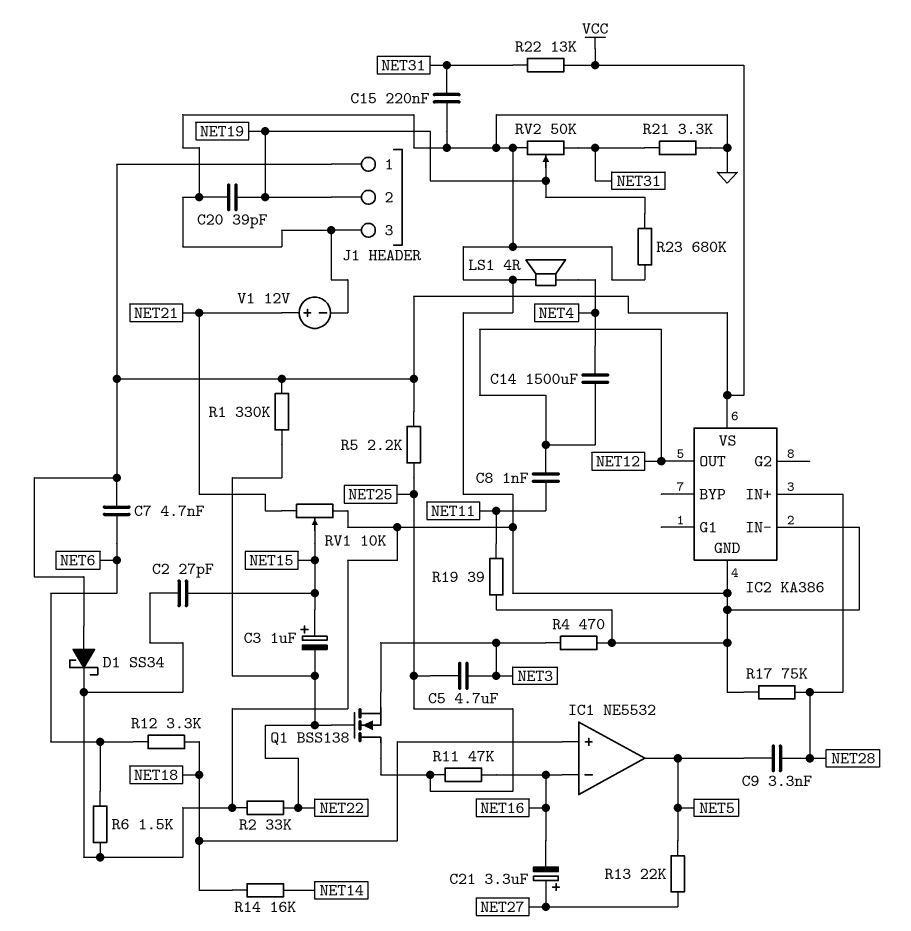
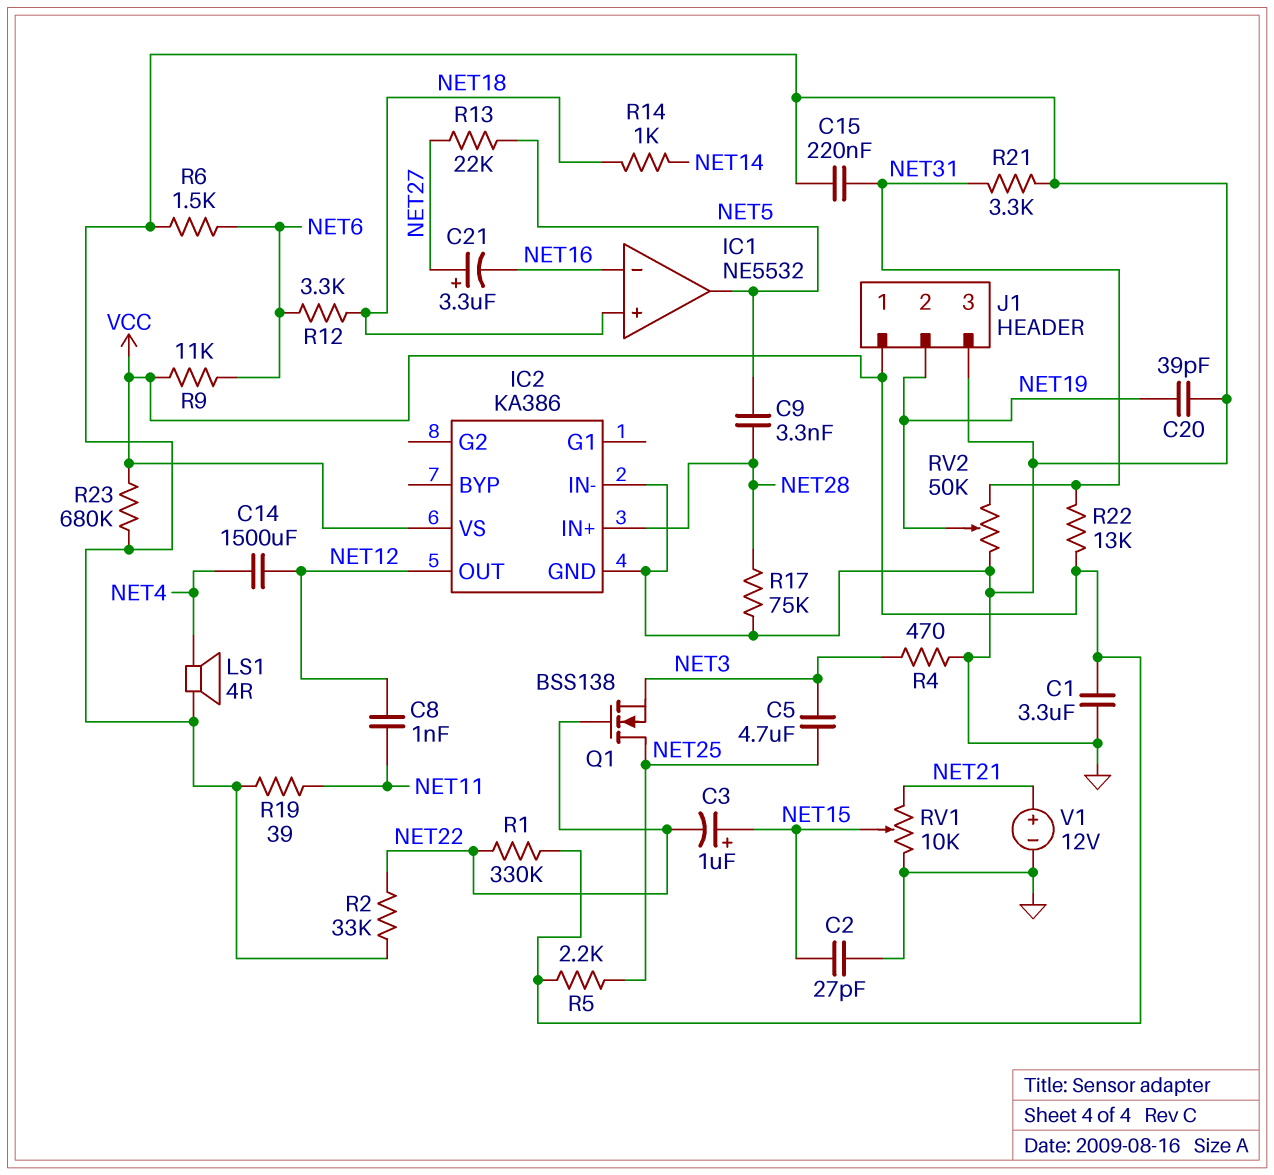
C1: none -> 3.3uF (GND, VCC)
C7: 4.7nF (NET6, VCC) -> none
D1: schottky SS34 (A VCC, K GND) -> none
R9: none -> 11k (NET6, VCC)
R11: 47k (NET16, NET25) -> none
R14: 16k (NET14, NET18) -> 1k (NET14, NET18)
R23: 680k (GND, NET19) -> 680k (GND, VCC)

